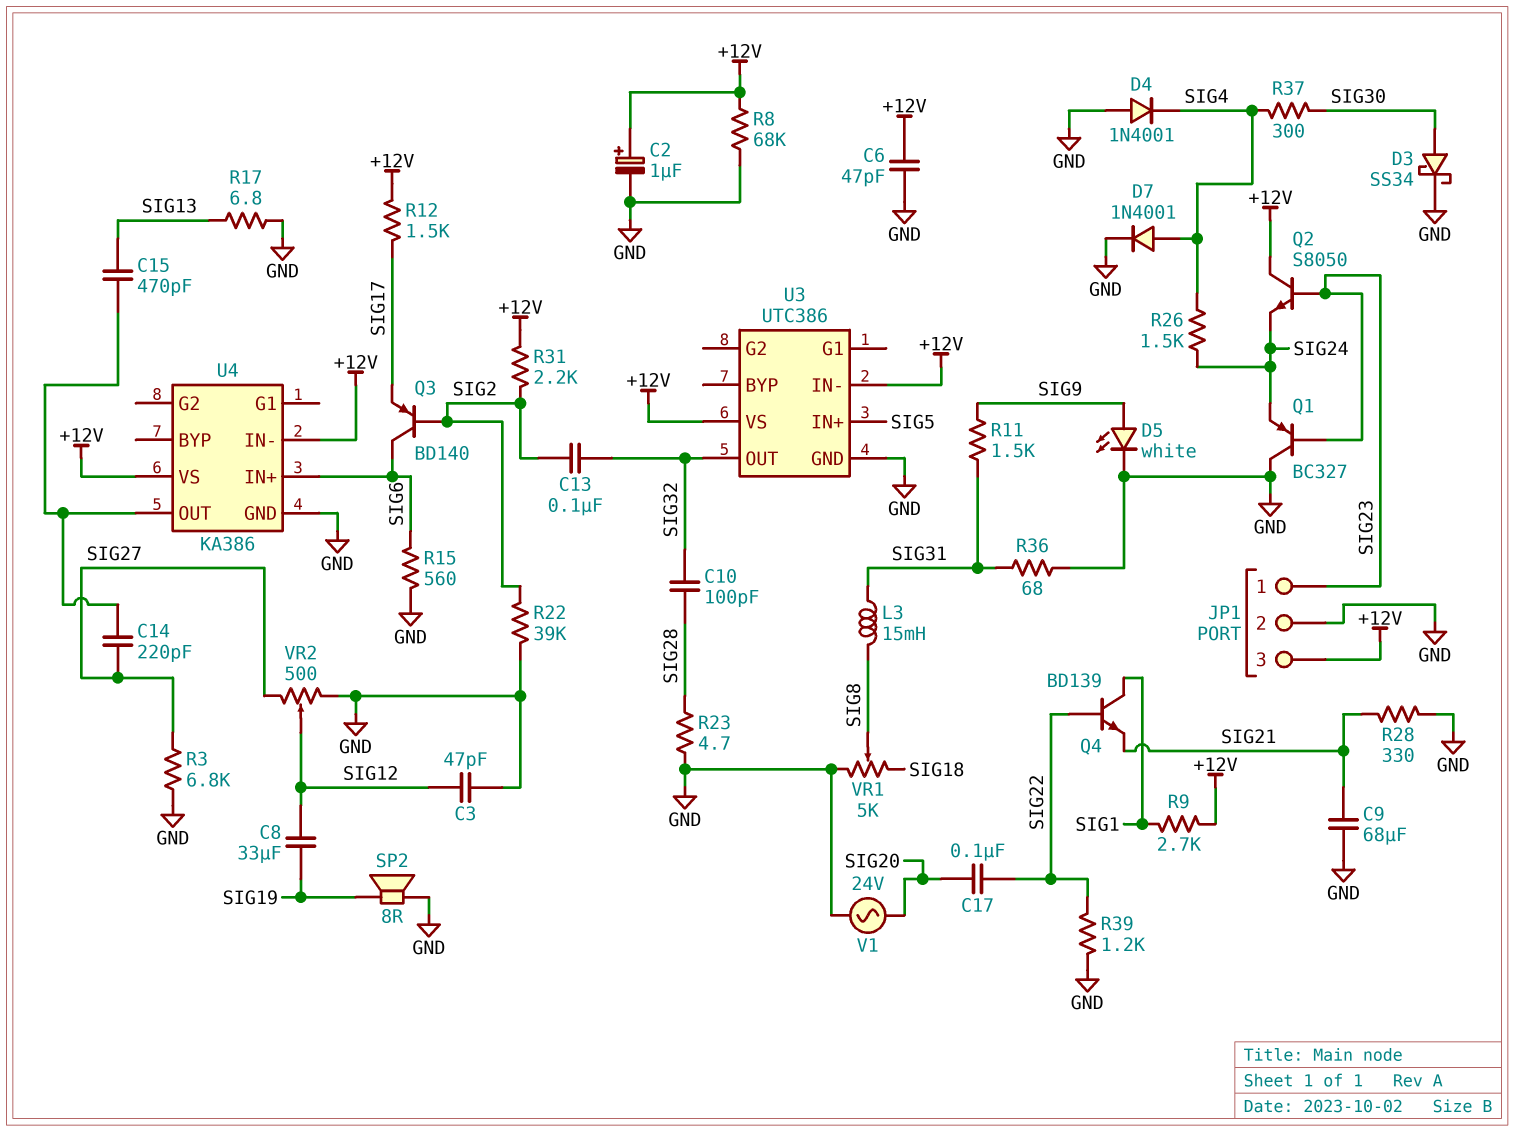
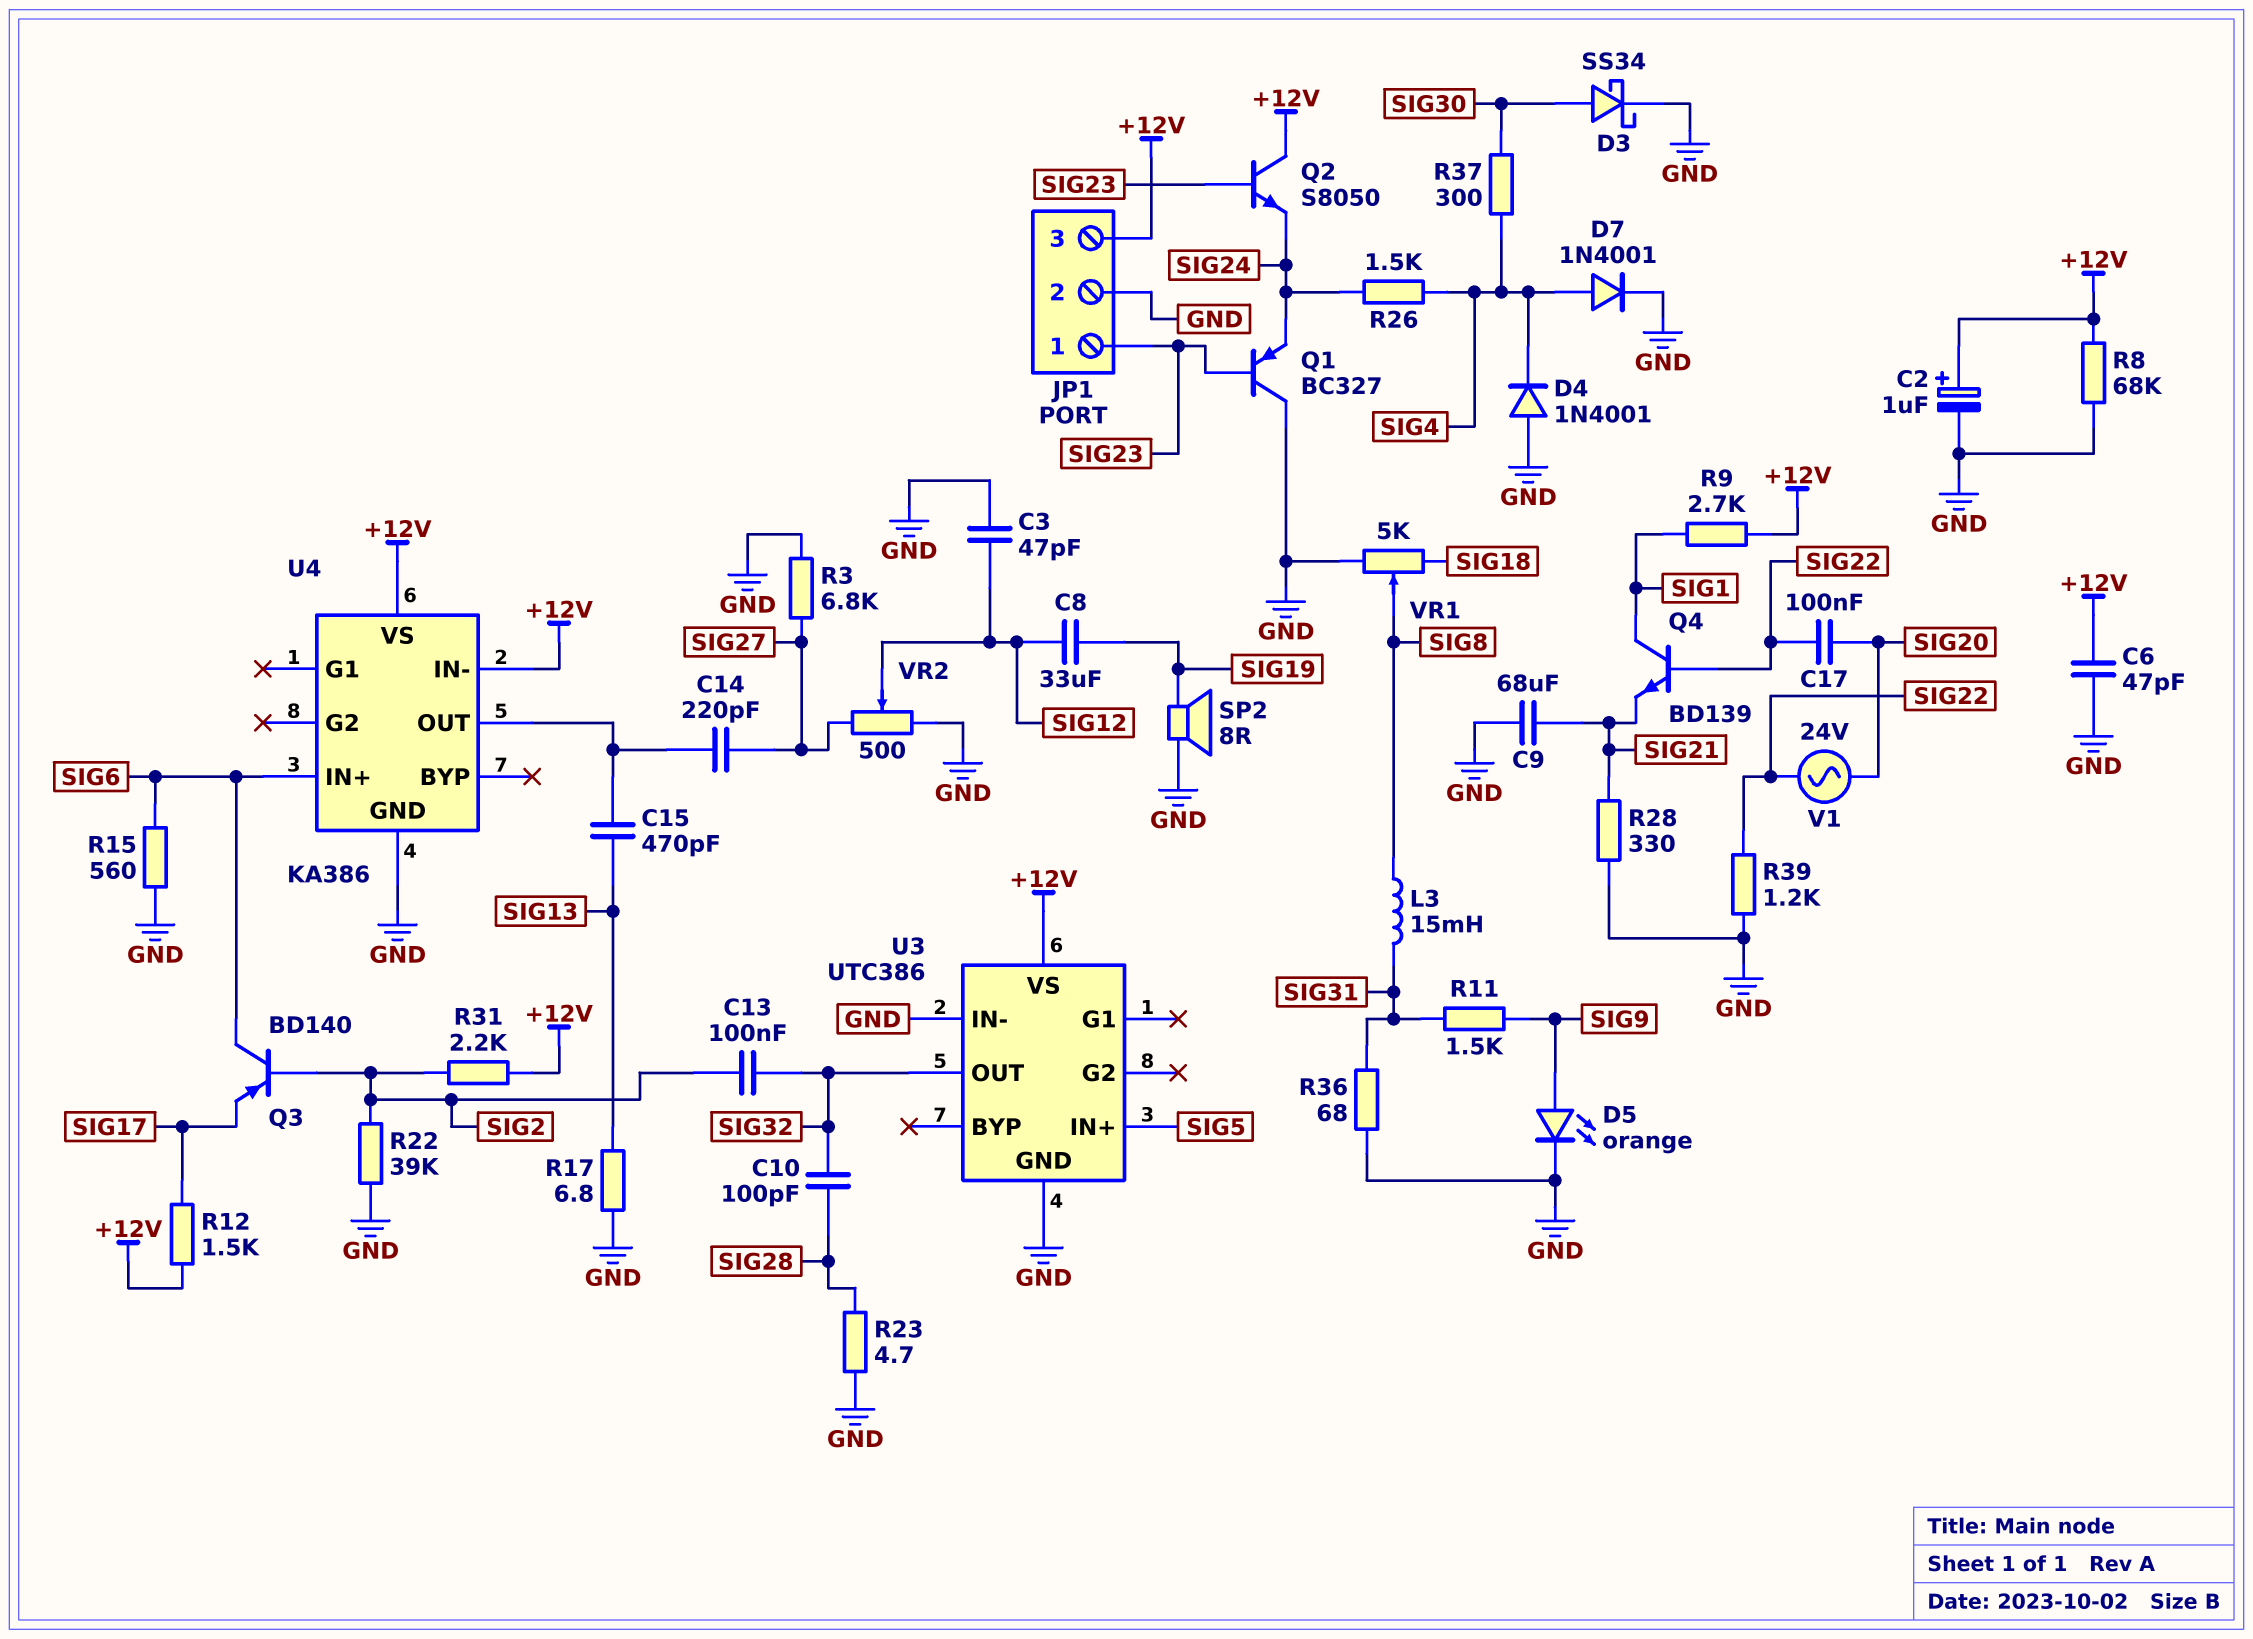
D5: LED white (A SIG9, K GND) -> LED orange (A SIG9, K GND)
U3 pin IN-: +12V -> GND
V1: AC 24V (GND, SIG20) -> AC 24V (SIG20, SIG22)

